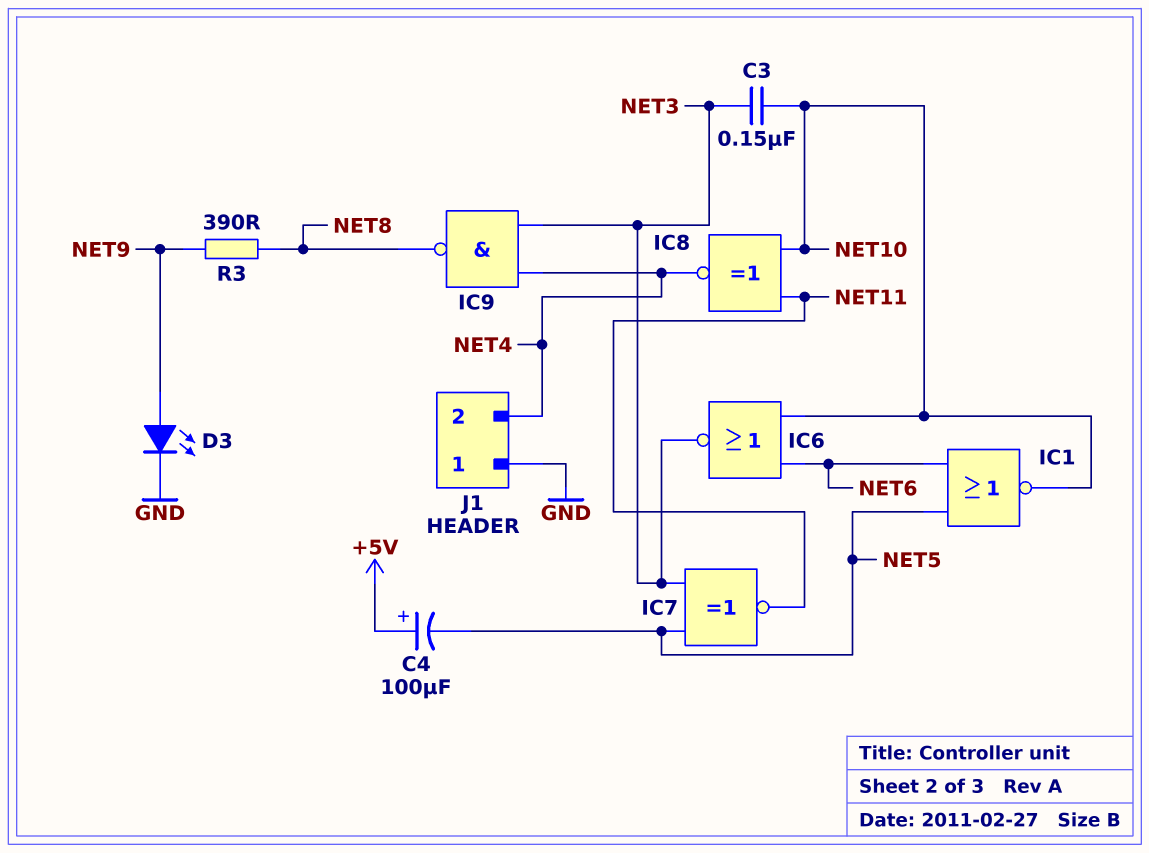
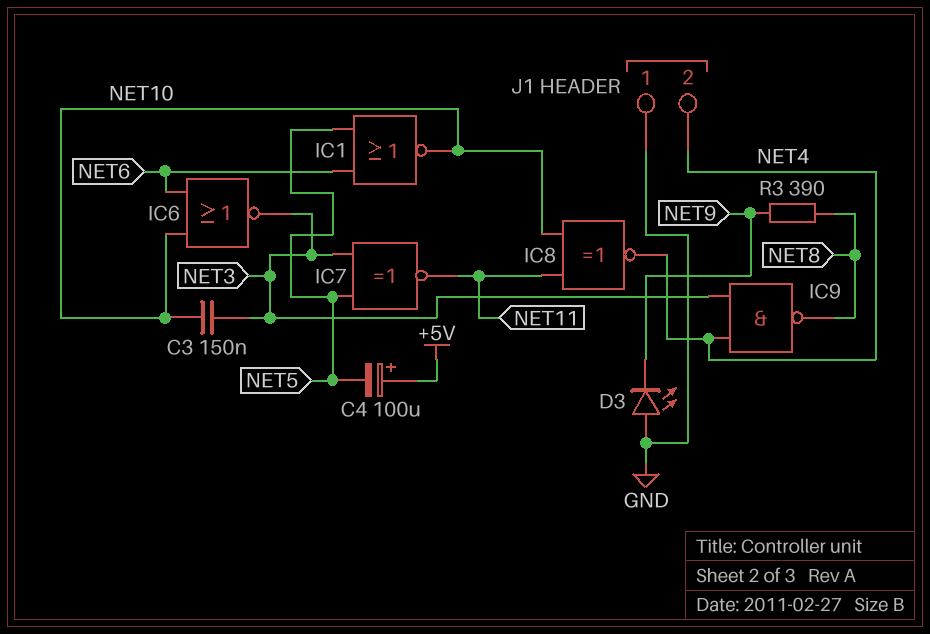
D3: LED (A NET9, K GND) -> LED (A GND, K NET9)

